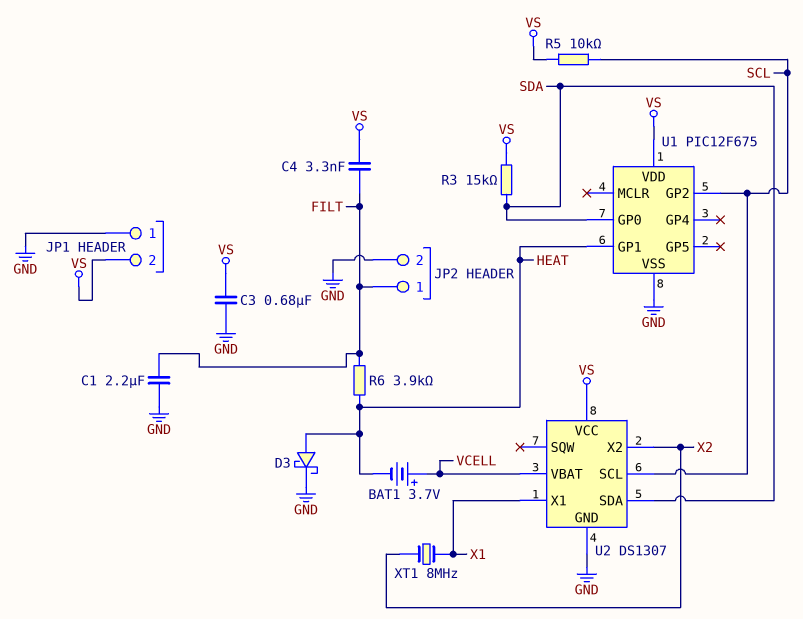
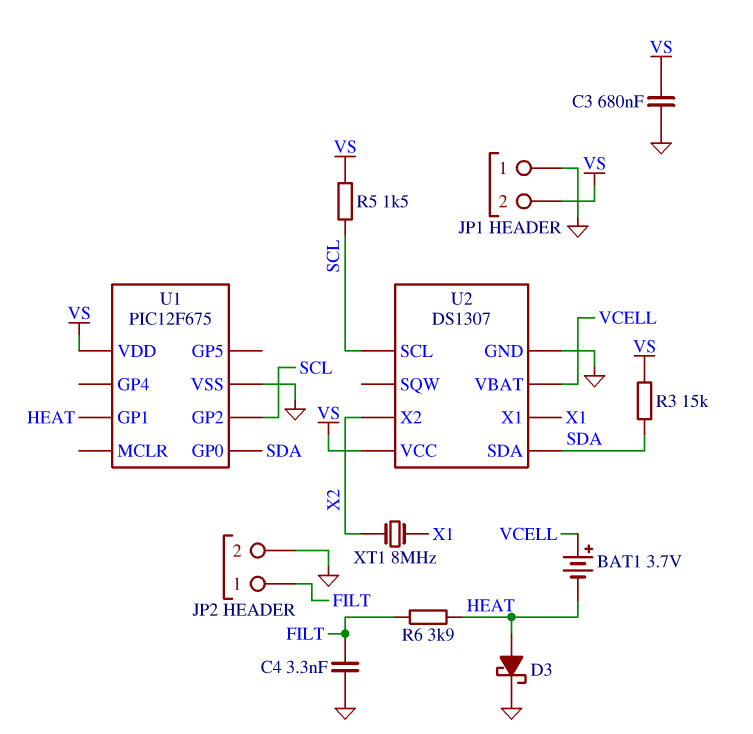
C1: 2.2uF (FILT, GND) -> none
C4: 3.3nF (FILT, VS) -> 3.3nF (FILT, GND)
R5: 10k (SCL, VS) -> 1.5k (SCL, VS)

